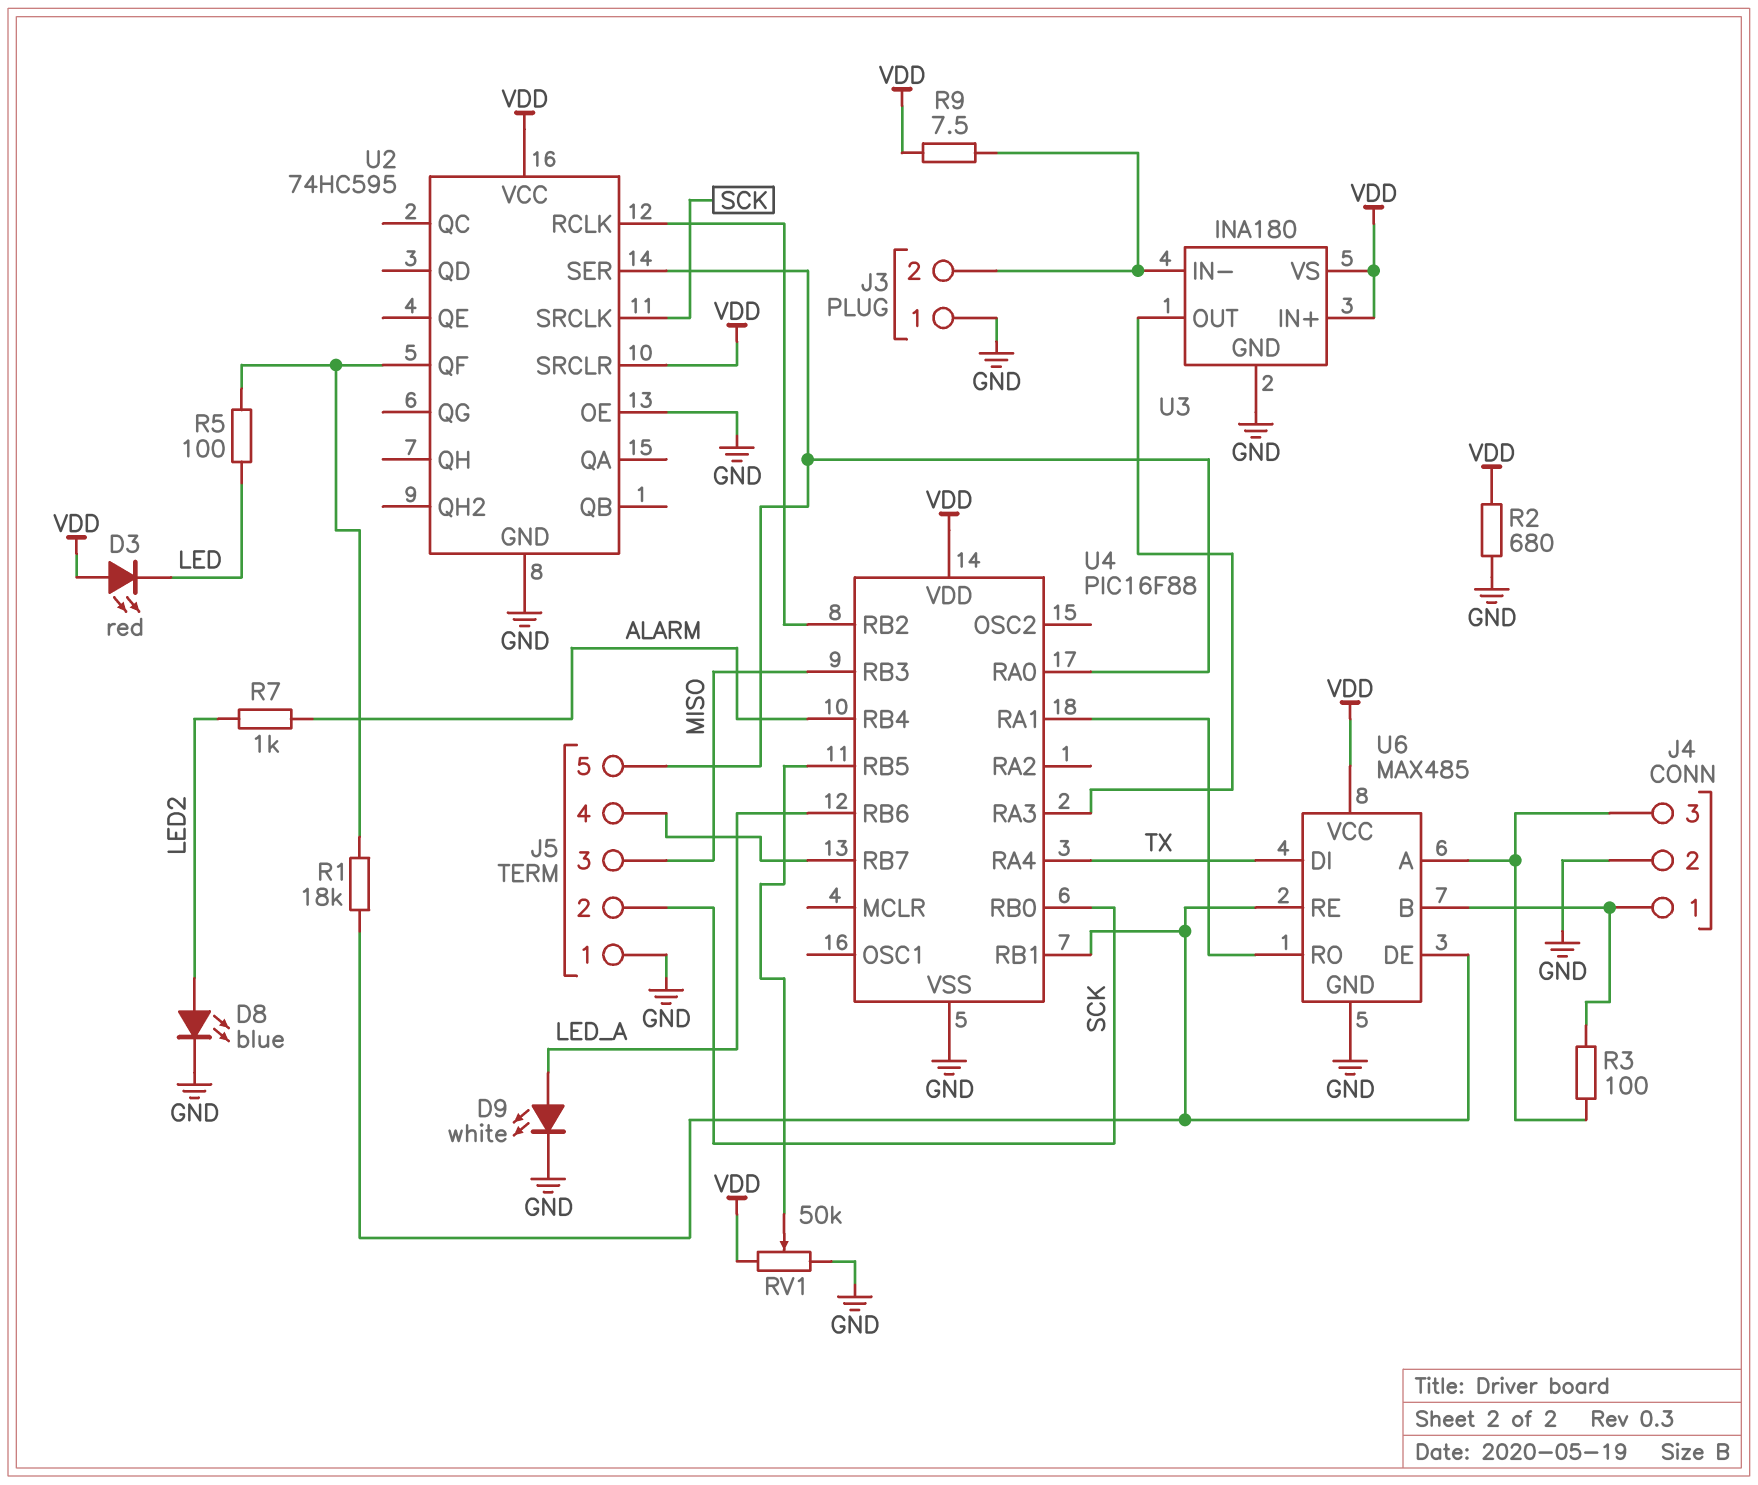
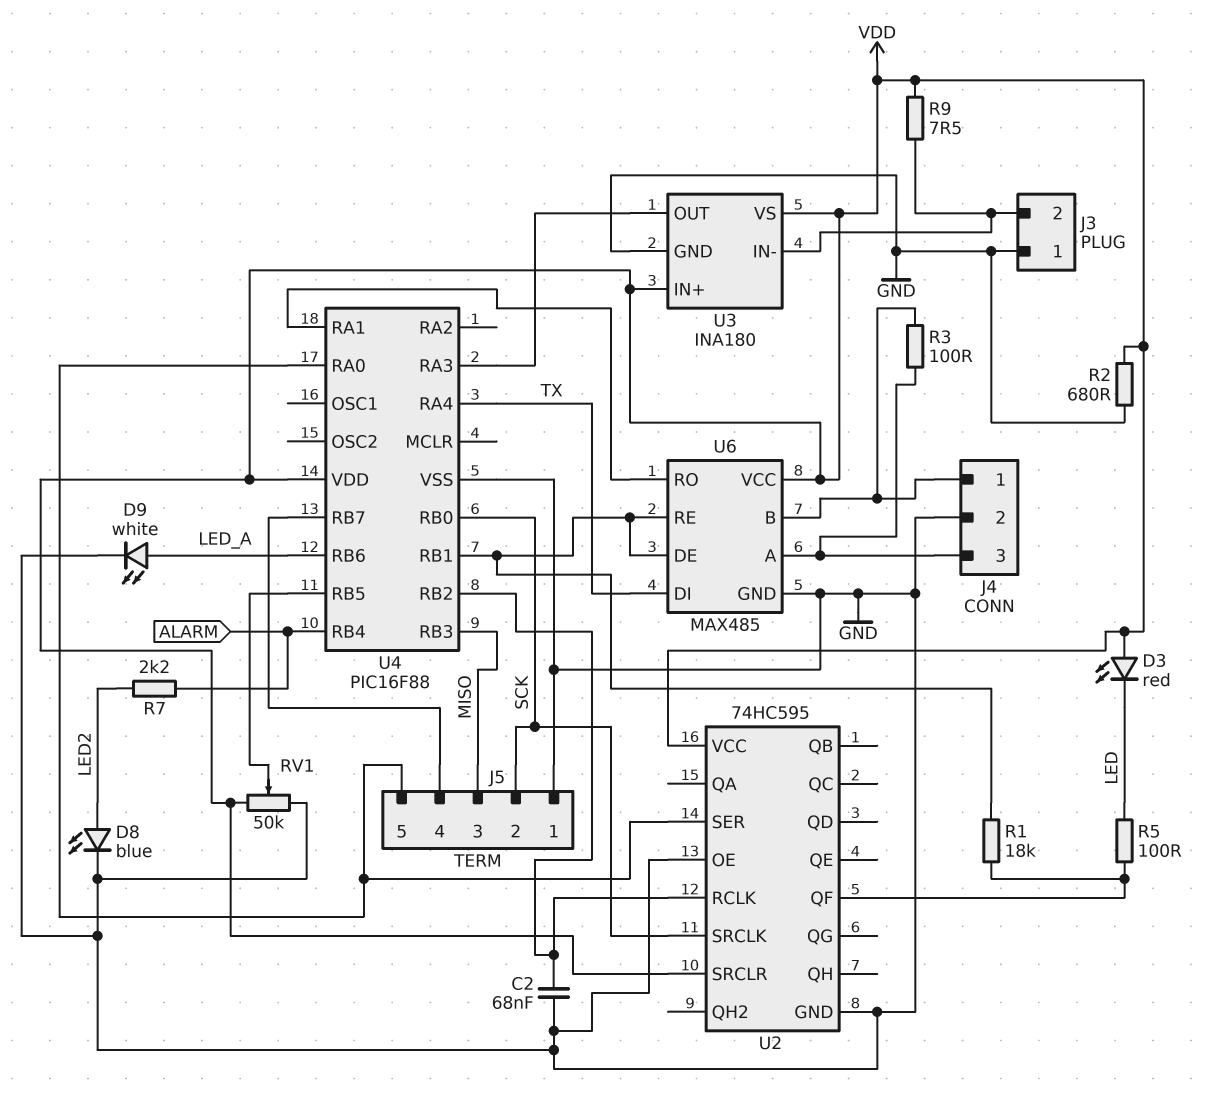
C2: none -> 68nF (GND, U2/RCLK)
R7: 1k (ALARM, LED2) -> 2.2k (ALARM, LED2)

